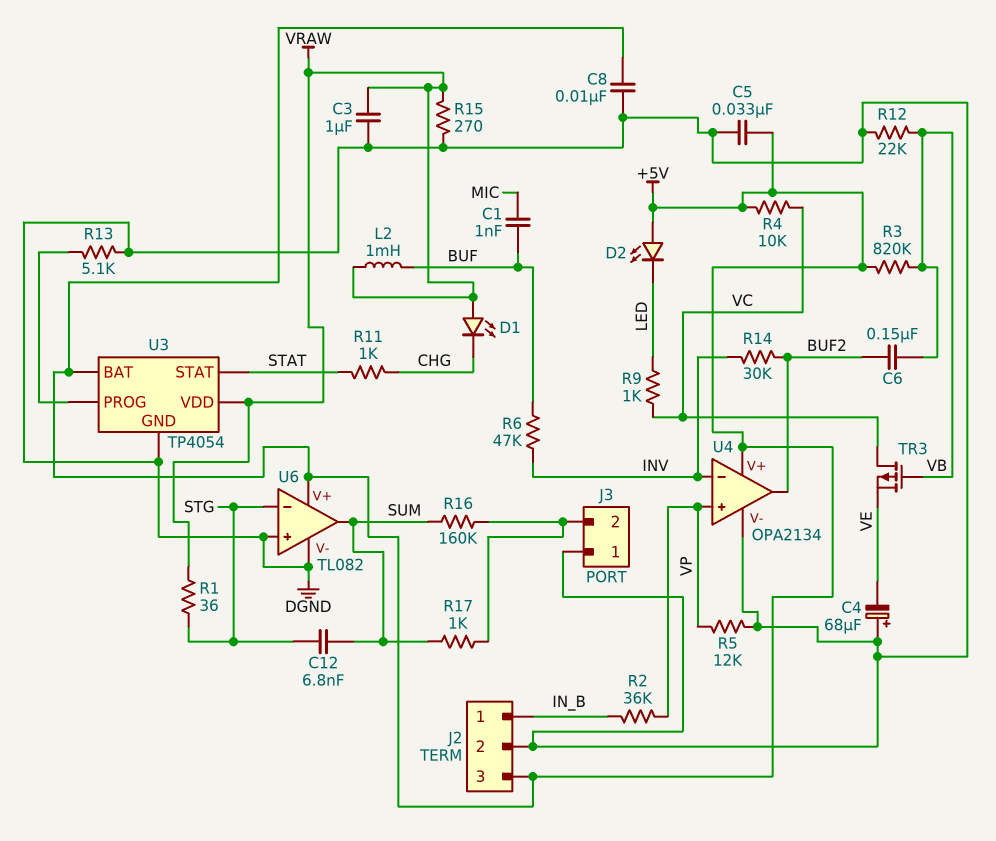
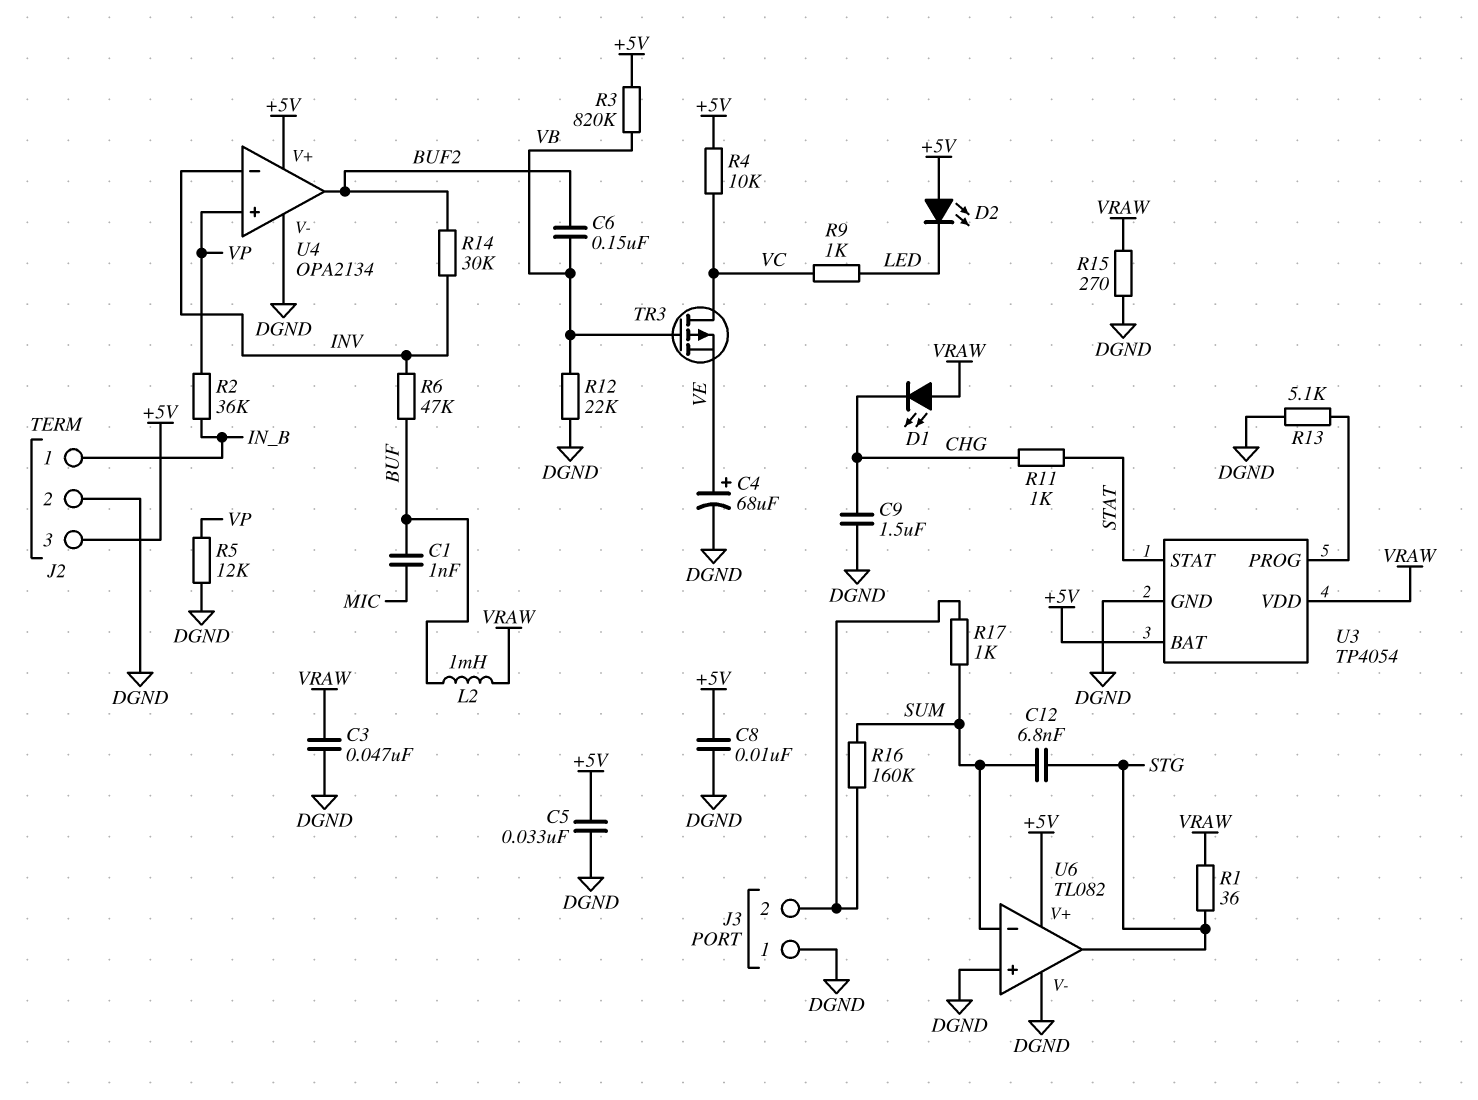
C3: 1uF (DGND, VRAW) -> 47nF (DGND, VRAW)
C4: 68uF (plus DGND, minus VE) -> 68uF (plus VE, minus DGND)
C9: none -> 1.5uF (CHG, DGND)
U6 pin in-: STG -> SUM
U6 pin out: SUM -> STG

